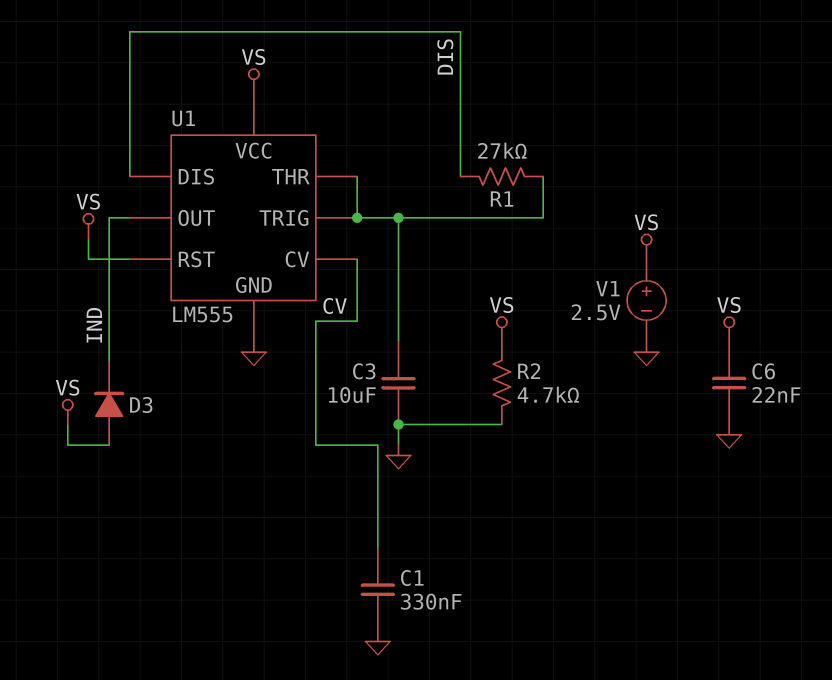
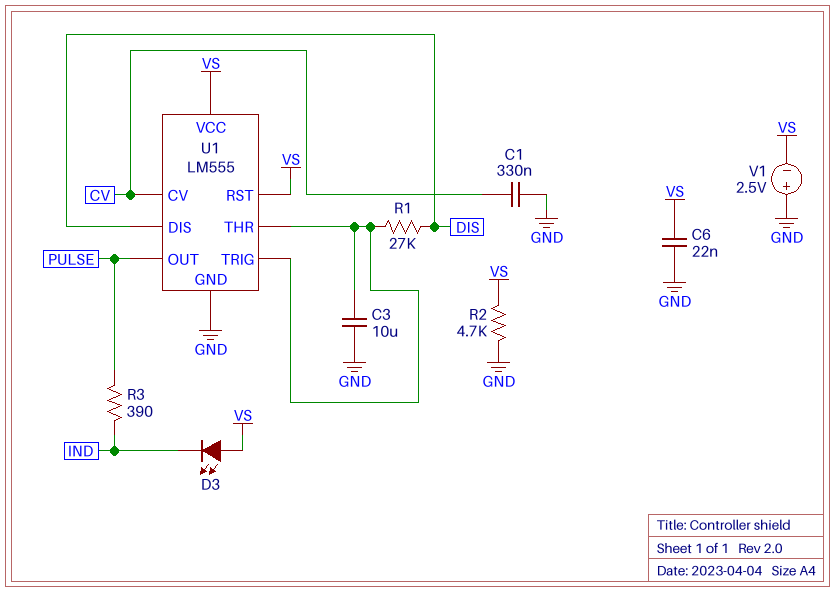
D3: diode (A VS, K IND) -> LED (A VS, K IND)
R3: none -> 390 (IND, PULSE)
U1 pin OUT: IND -> PULSE
V1: 2.5V (plus VS, minus GND) -> 2.5V (plus GND, minus VS)

